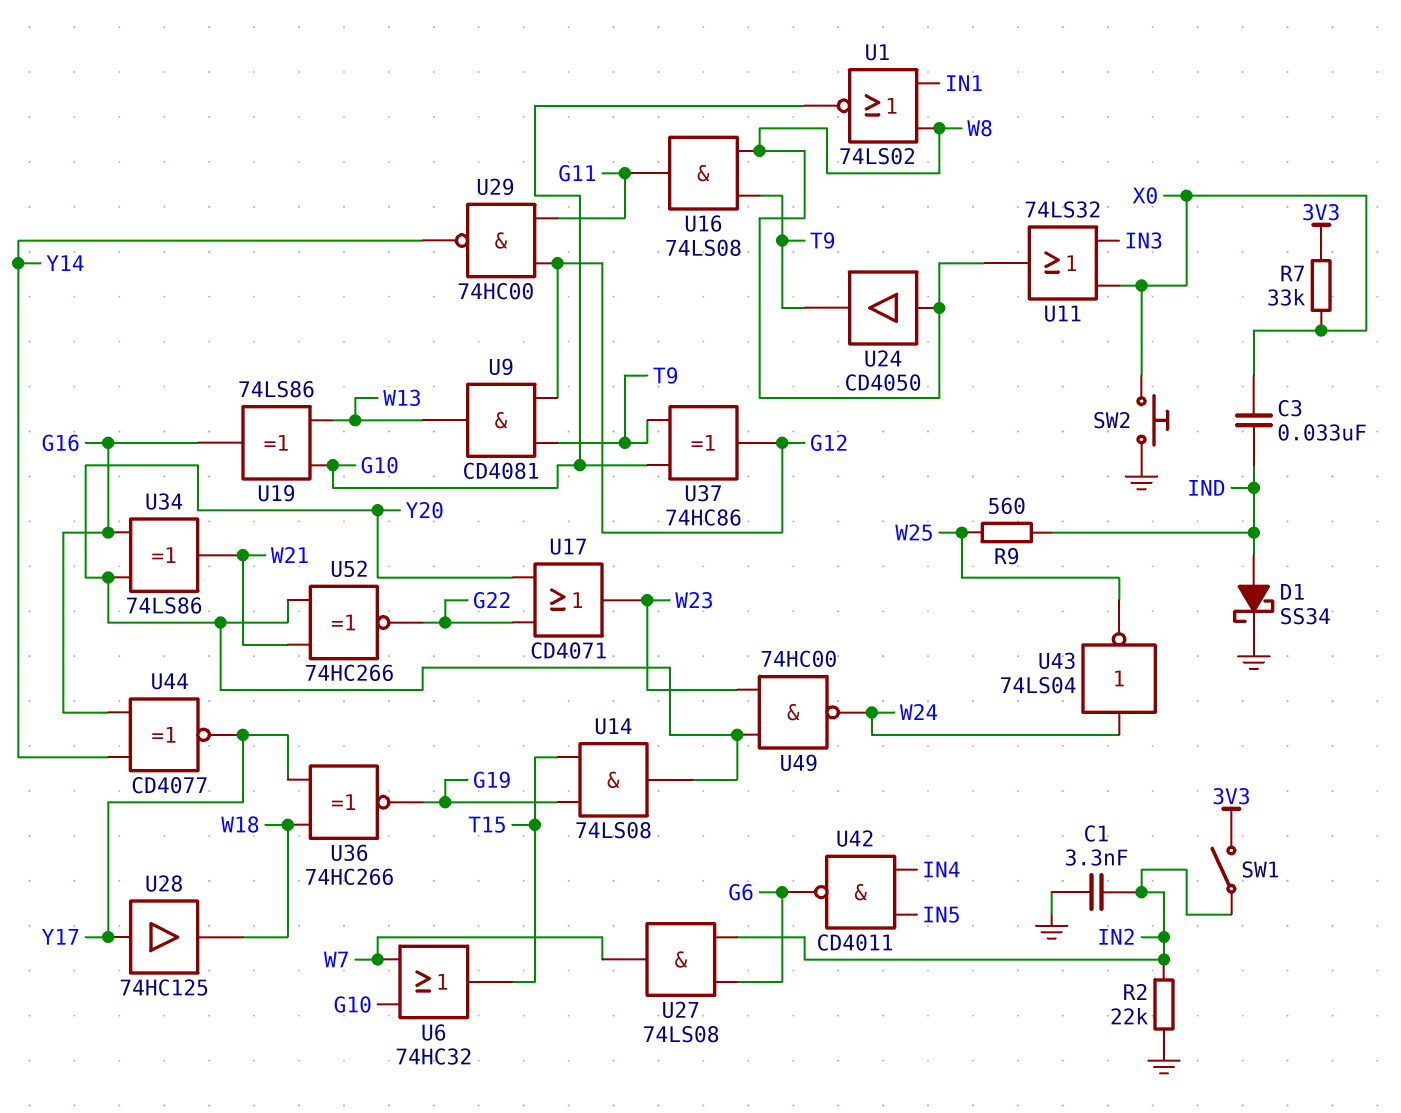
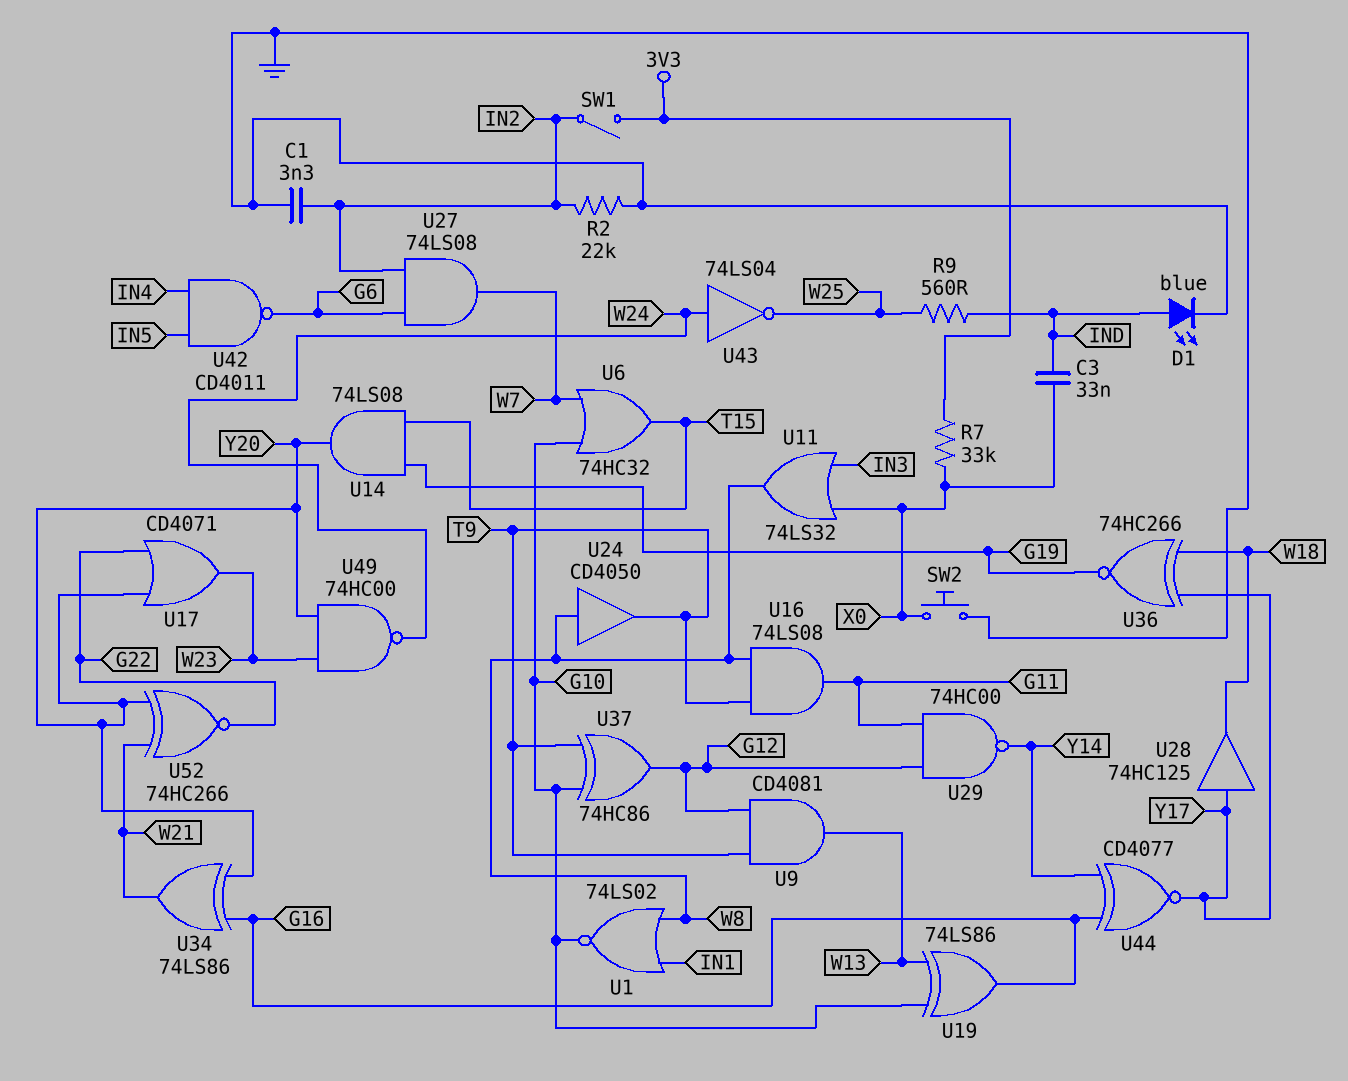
D1: schottky SS34 (A IND, K GND) -> LED blue (A IND, K GND)

